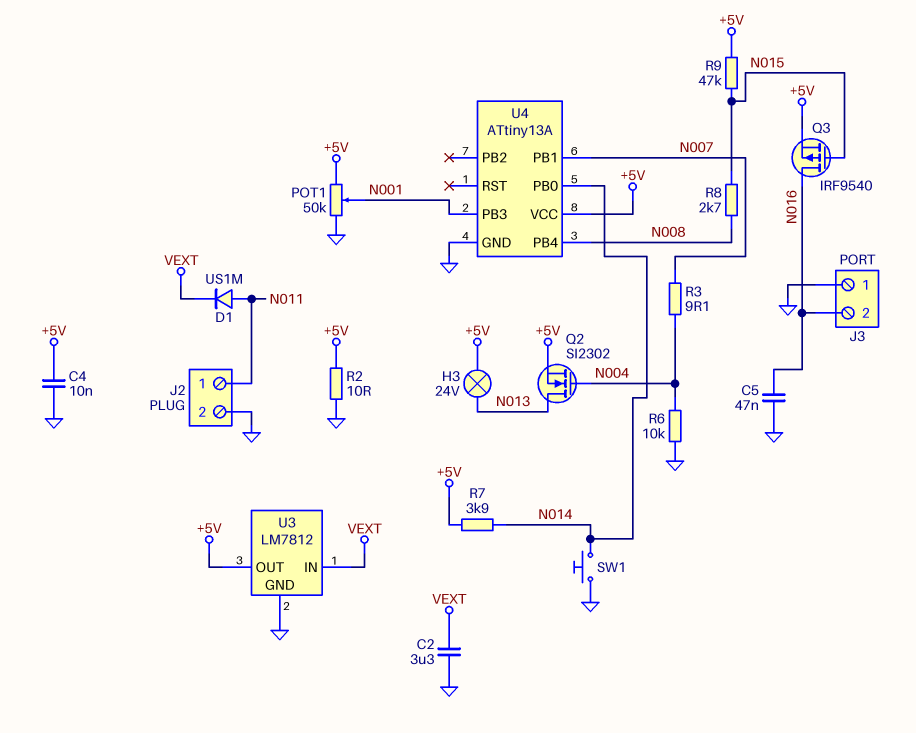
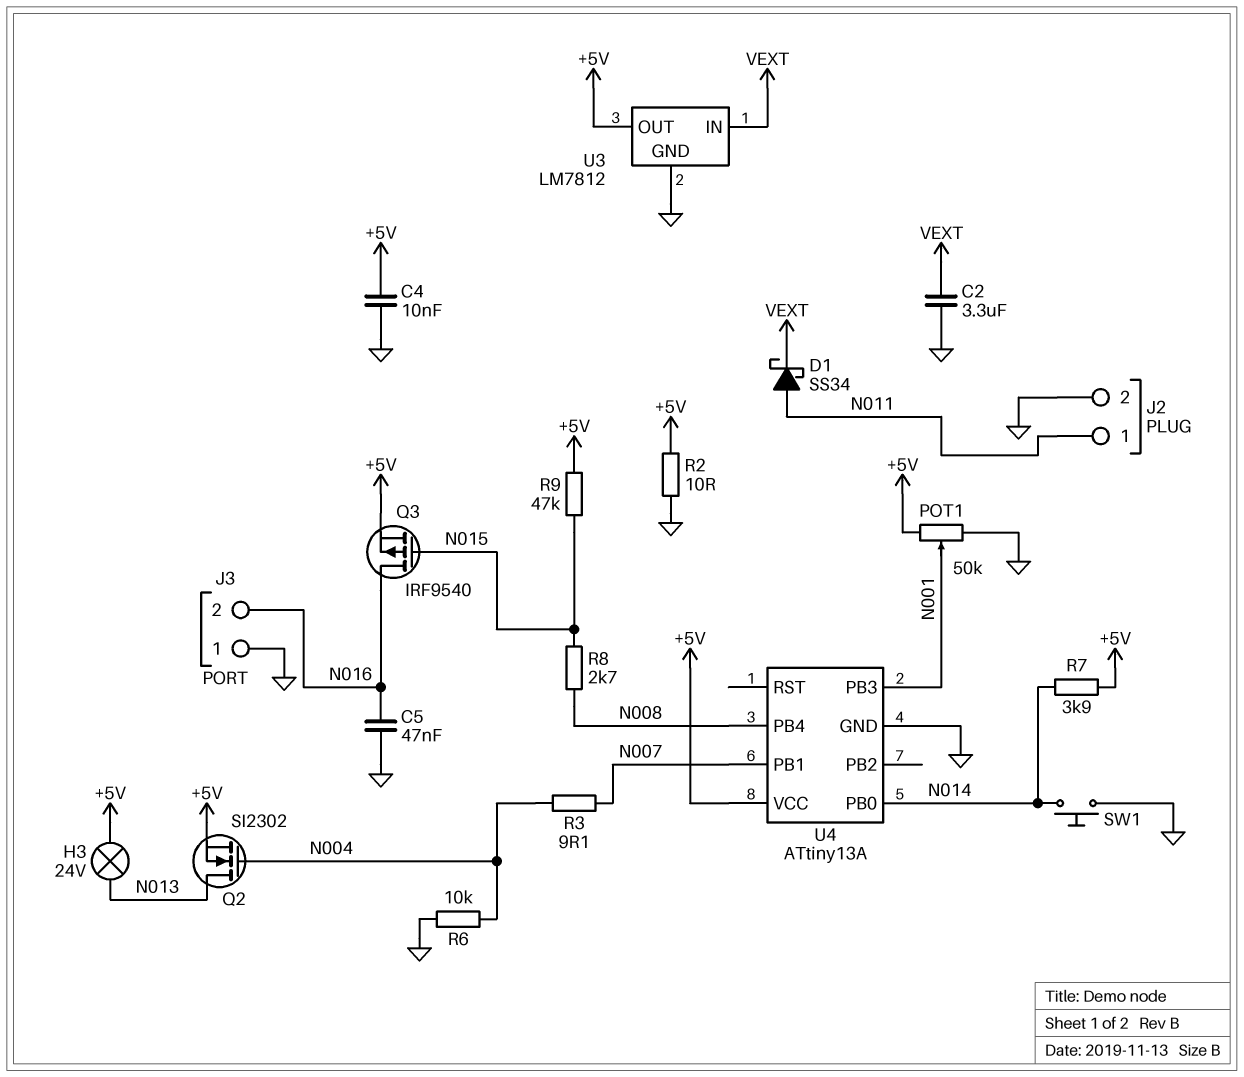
D1: diode US1M (A N011, K VEXT) -> schottky SS34 (A N011, K VEXT)

